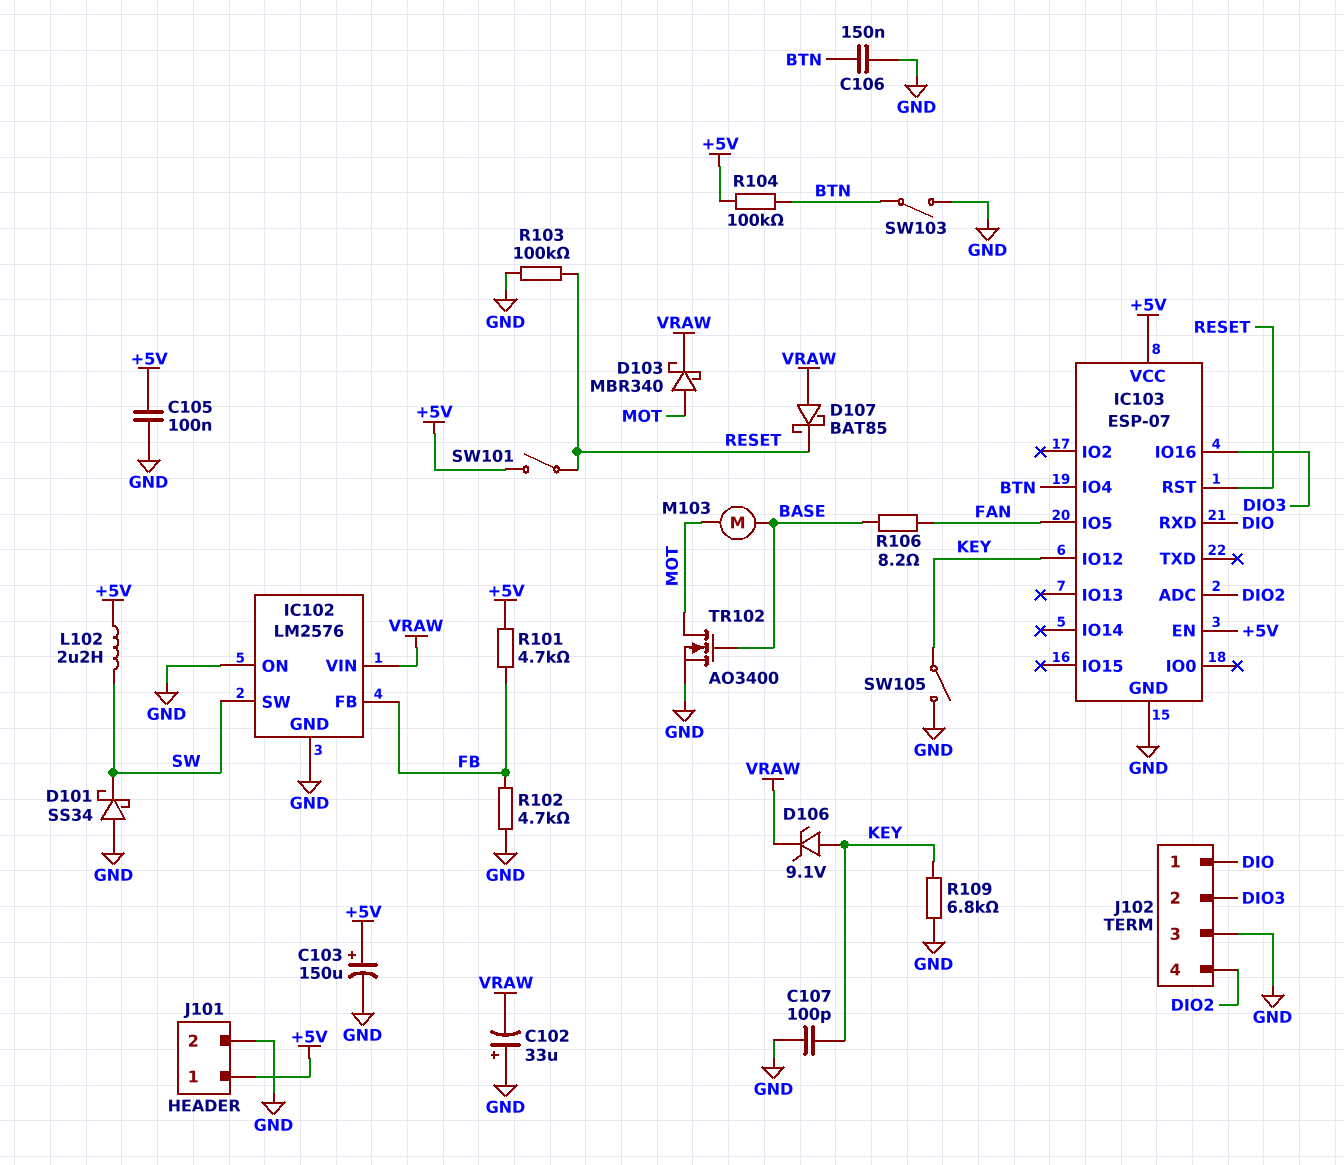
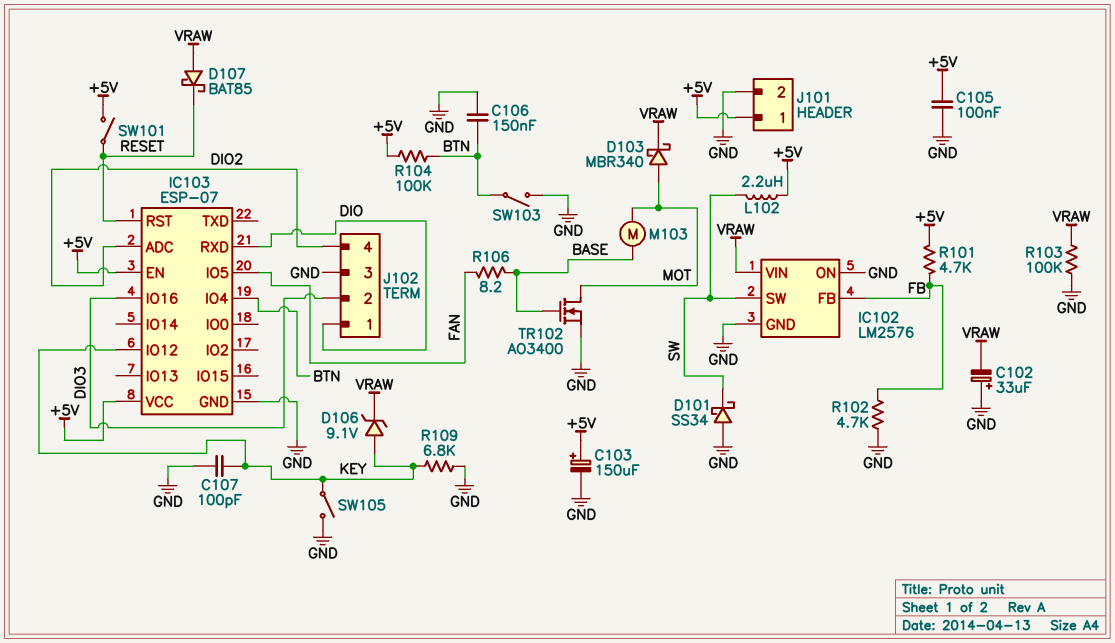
R103: 100k (GND, RESET) -> 100k (GND, VRAW)

